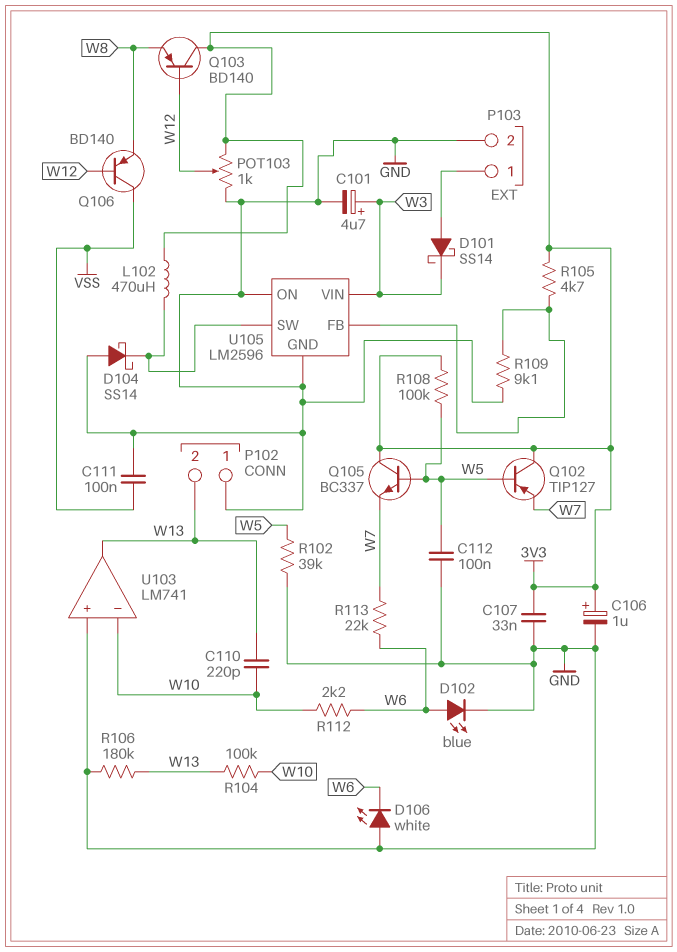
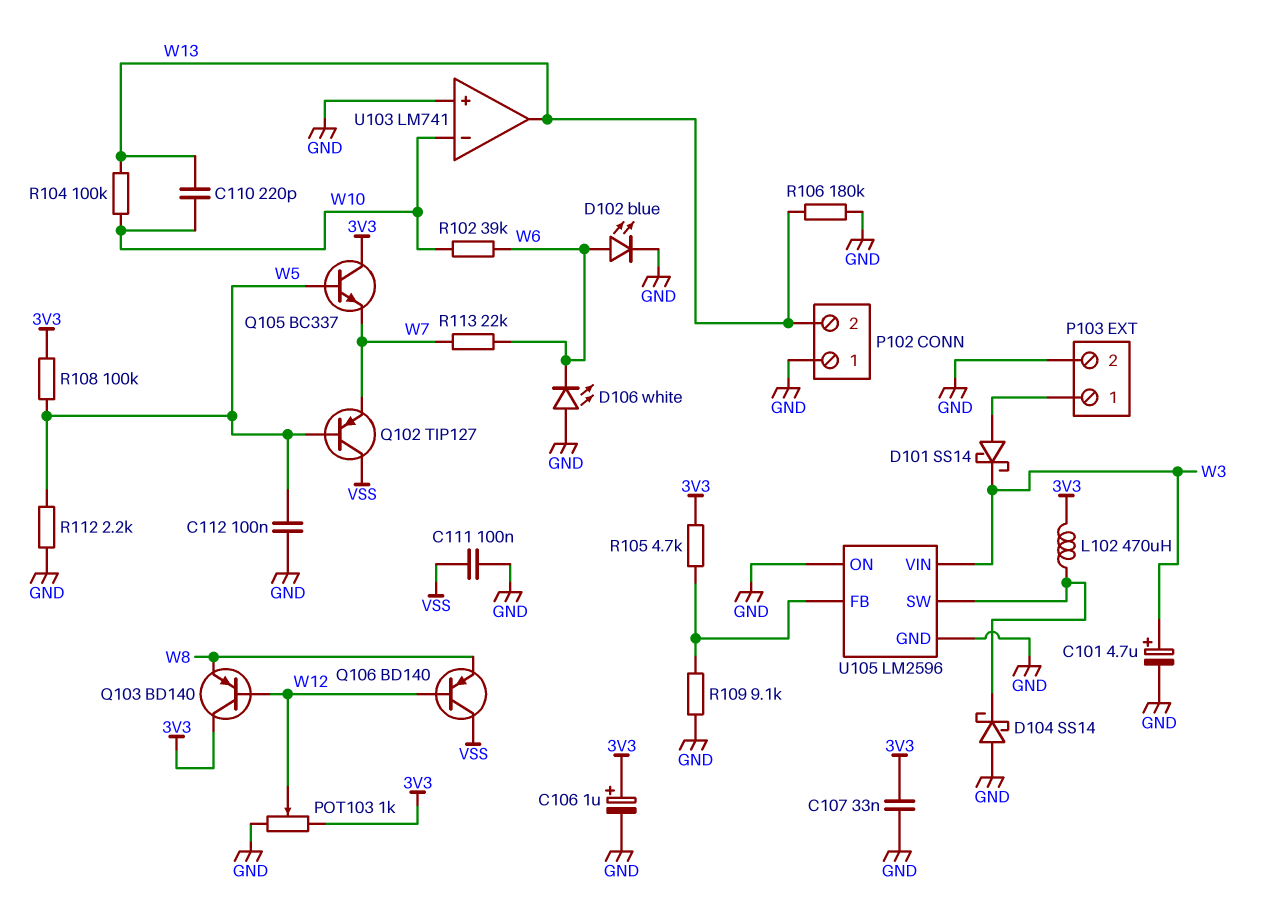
Q102: PNP TIP127 (B W5, C 3V3, E W7) -> PNP TIP127 (B W5, C VSS, E W7)
R102: 39k (GND, W5) -> 39k (W6, W10)
R112: 2.2k (W6, W10) -> 2.2k (GND, W5)

